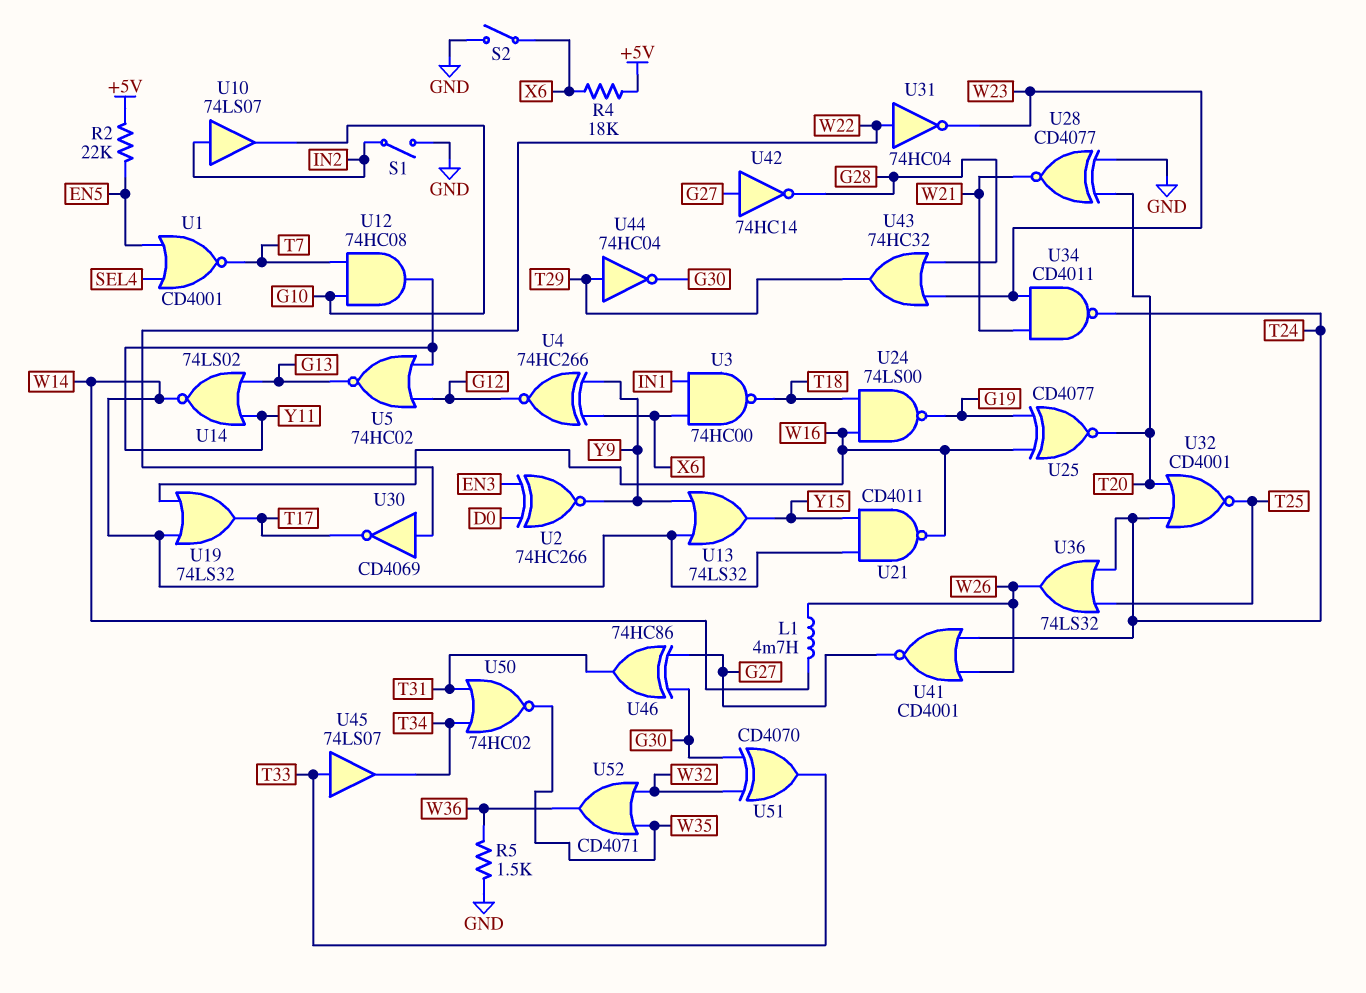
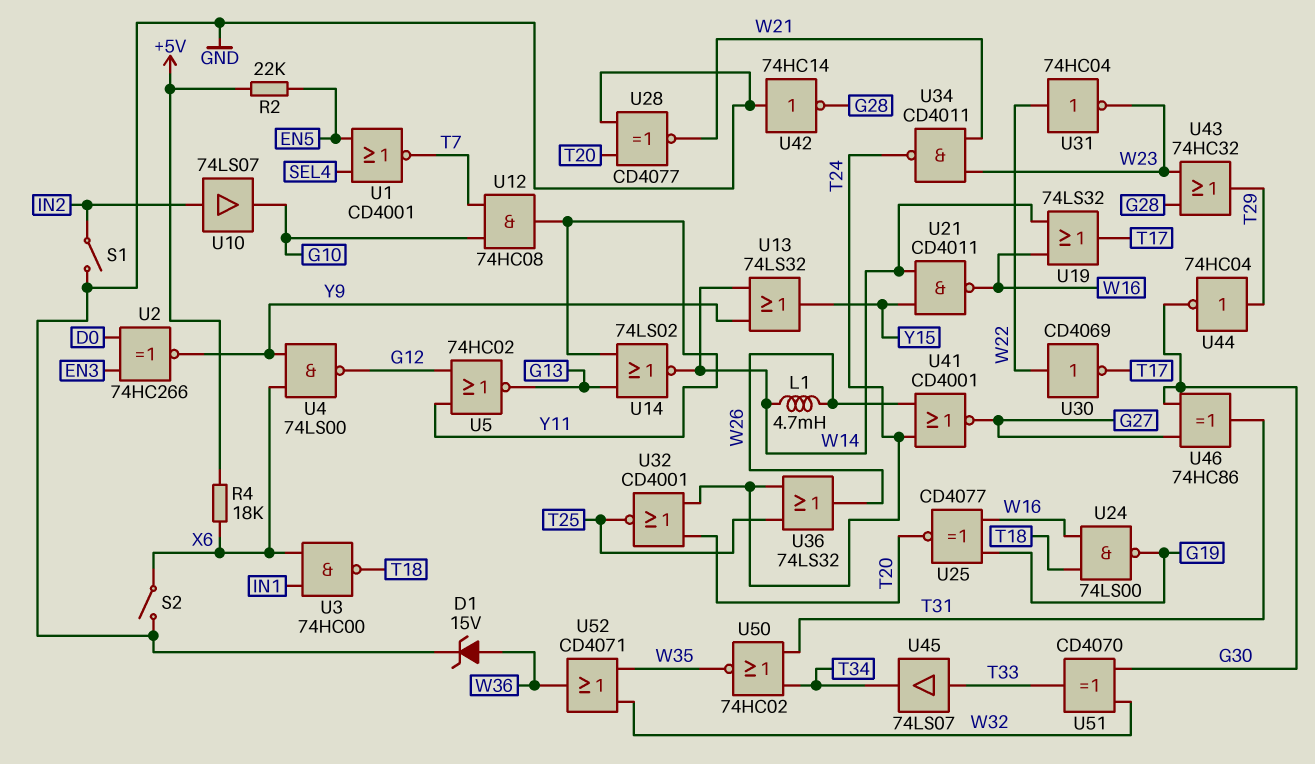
D1: none -> zener 15V (A W36, K GND)
R5: 1.5k (GND, W36) -> none
U4: XNOR 74HC266 (in X6, in Y9, out G12) -> NAND 74LS00 (in X6, in Y9, out G12)
U42: NOT 74HC14 (in G27, out G28) -> NOT 74HC14 (in GND, out G28)

